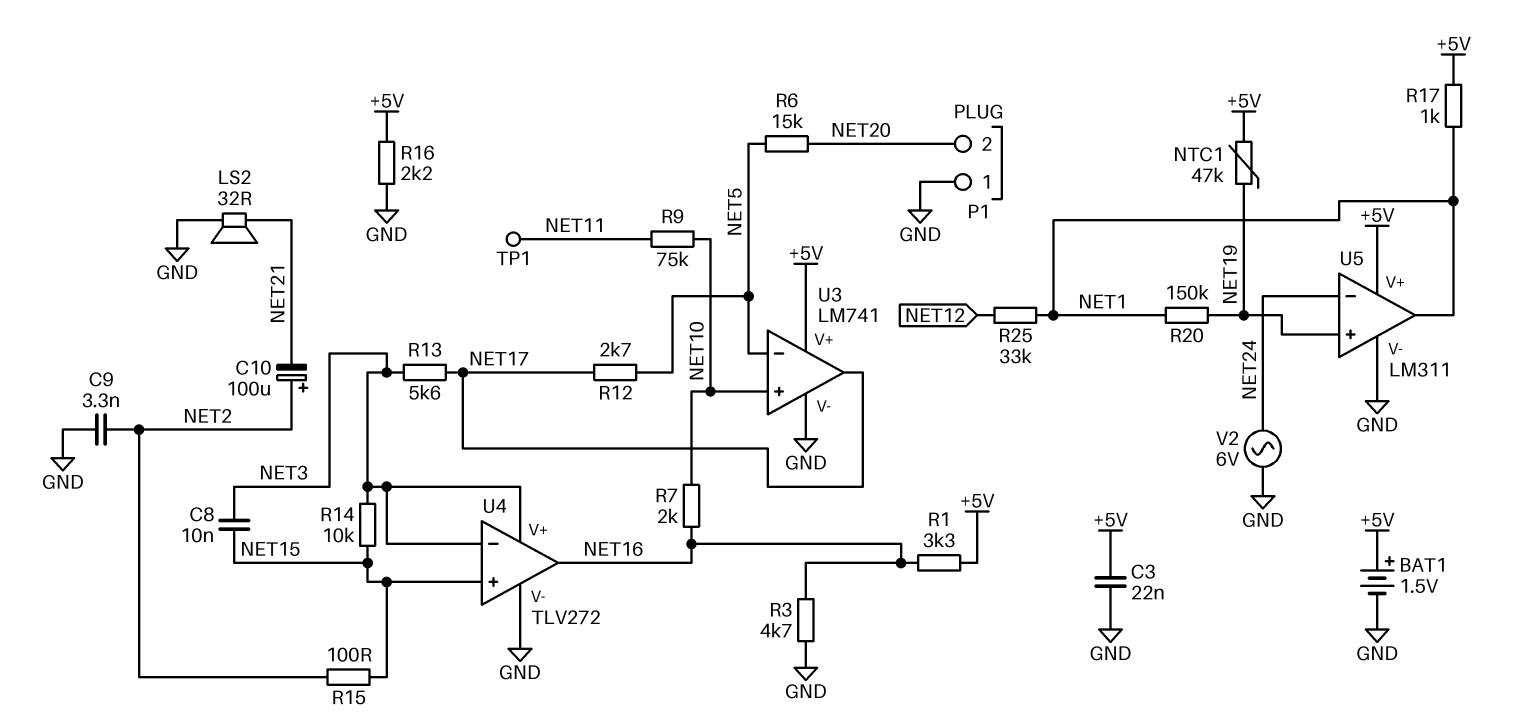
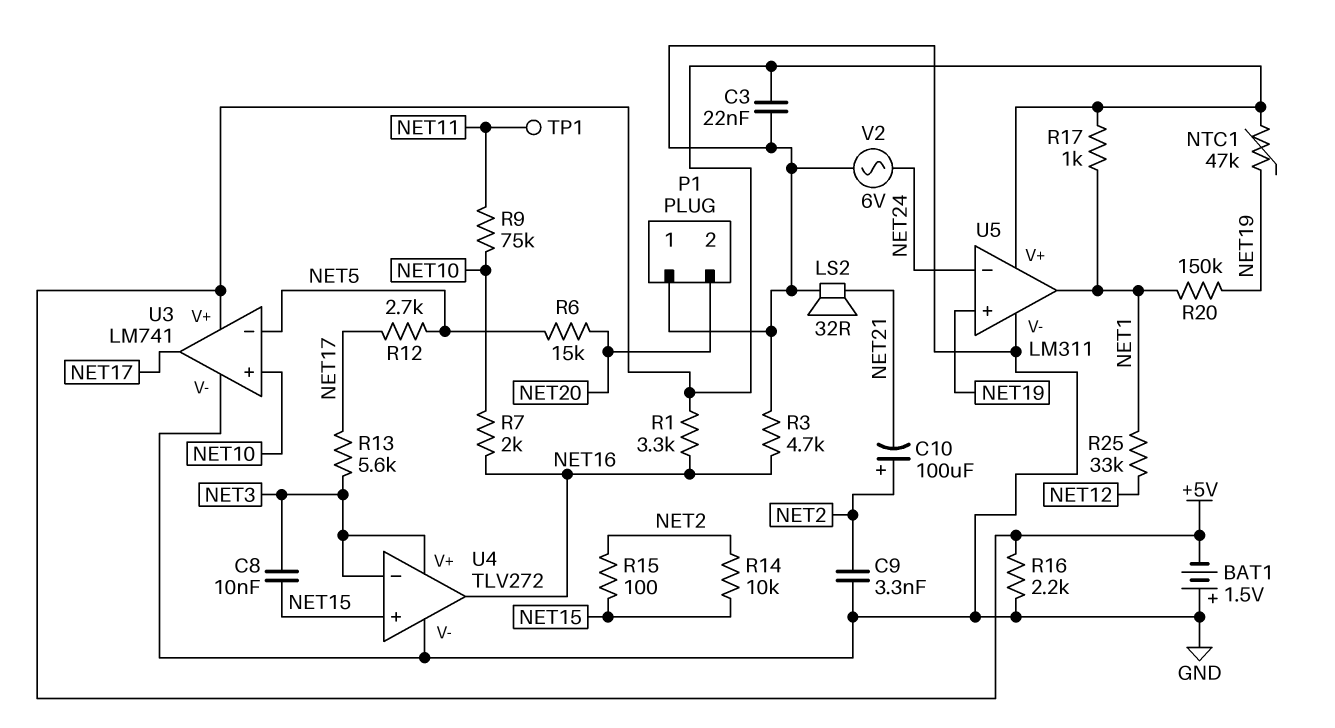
BAT1: 1.5V (plus +5V, minus GND) -> 1.5V (plus GND, minus +5V)
R14: 10k (NET3, NET15) -> 10k (NET2, NET15)

